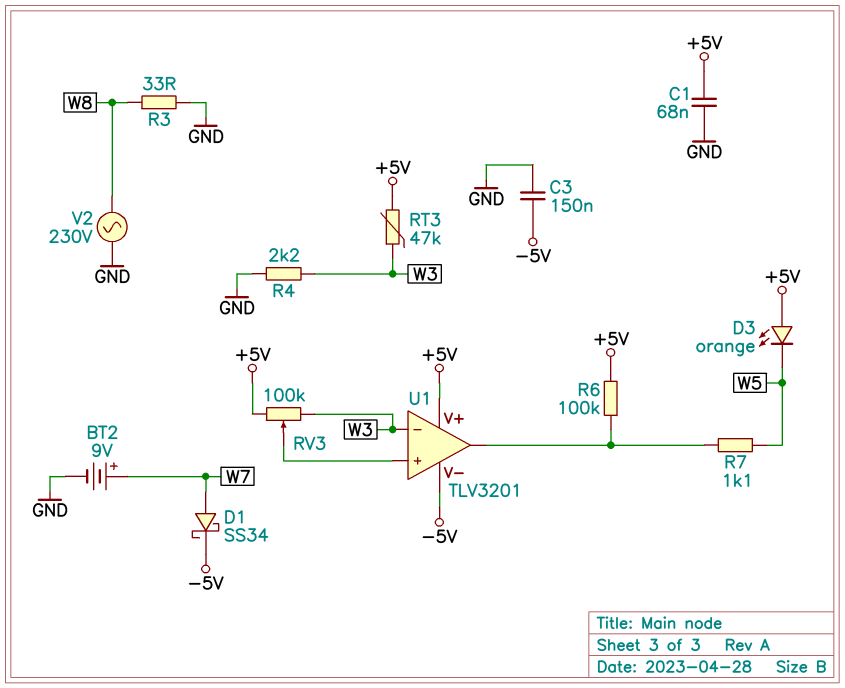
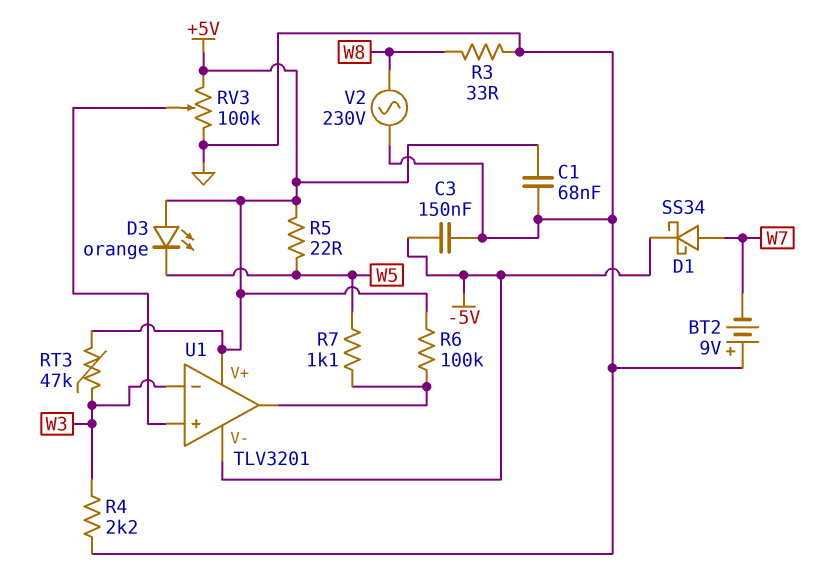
BT2: 9V (plus W7, minus GND) -> 9V (plus GND, minus W7)
R5: none -> 22 (+5V, W5)
RV3: 100k (+5V, W3, wiper U1/in+) -> 100k (+5V, GND, wiper U1/in+)

